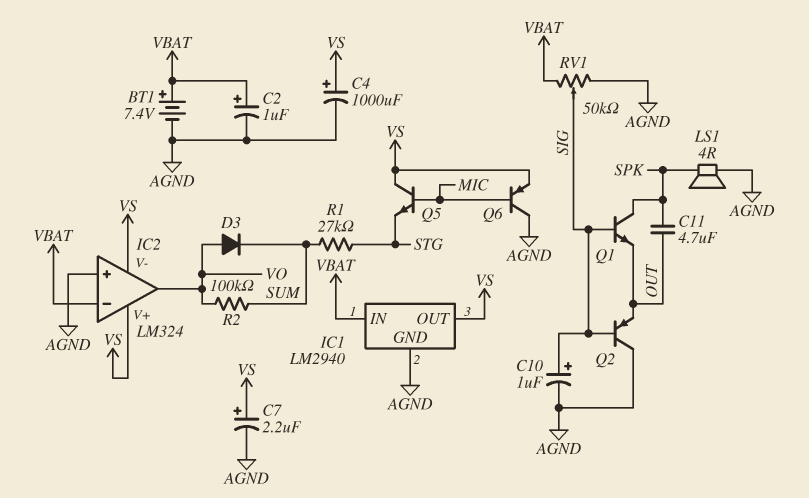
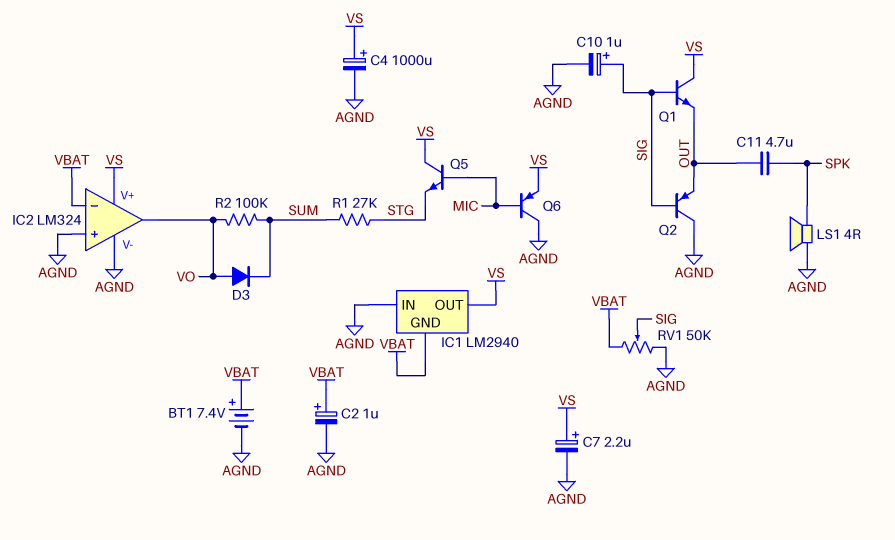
IC1 pin GND: AGND -> VBAT
IC1 pin IN: VBAT -> AGND
IC2 pin V-: VS -> AGND
Q1: NPN (B SIG, C SPK, E OUT) -> NPN (B SIG, C VS, E OUT)

